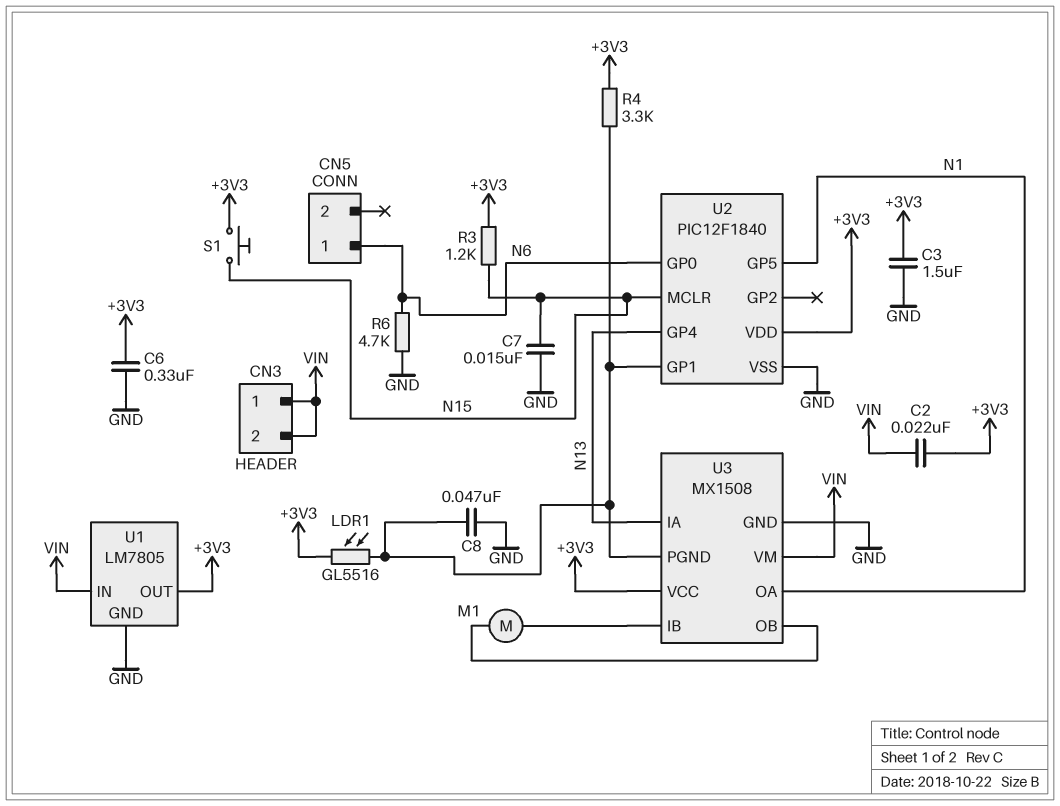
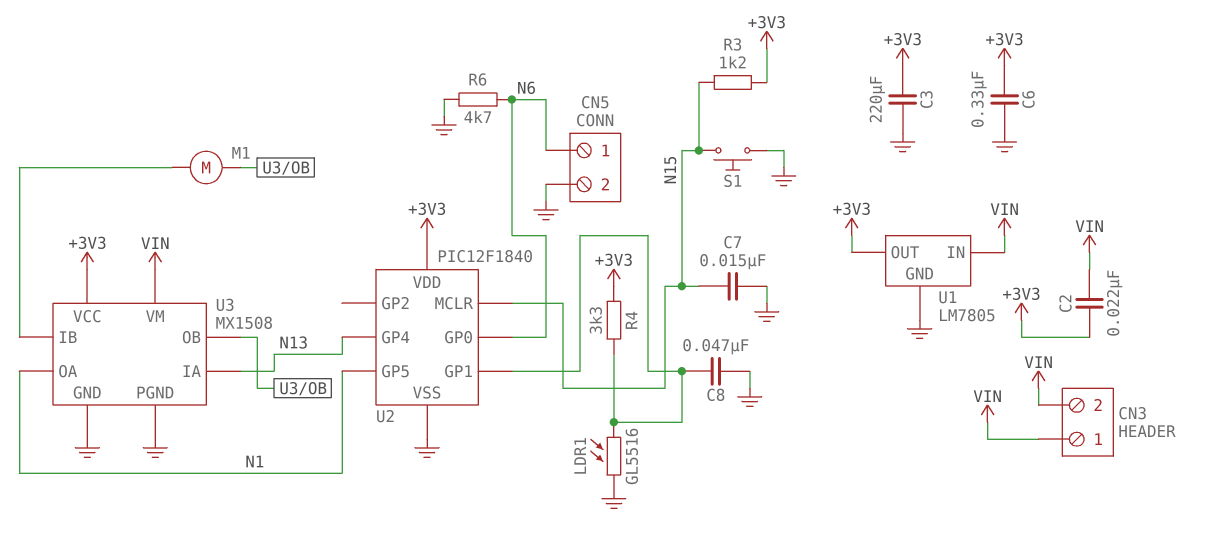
C3: 1.5uF (+3V3, GND) -> 220uF (+3V3, GND)
CN5 pin 2: none -> GND
LDR1: GL5516 (+3V3, U2/GP1) -> GL5516 (GND, U2/GP1)
S1: button (+3V3, N15) -> button (GND, N15)
U3 pin PGND: U2/GP1 -> GND

